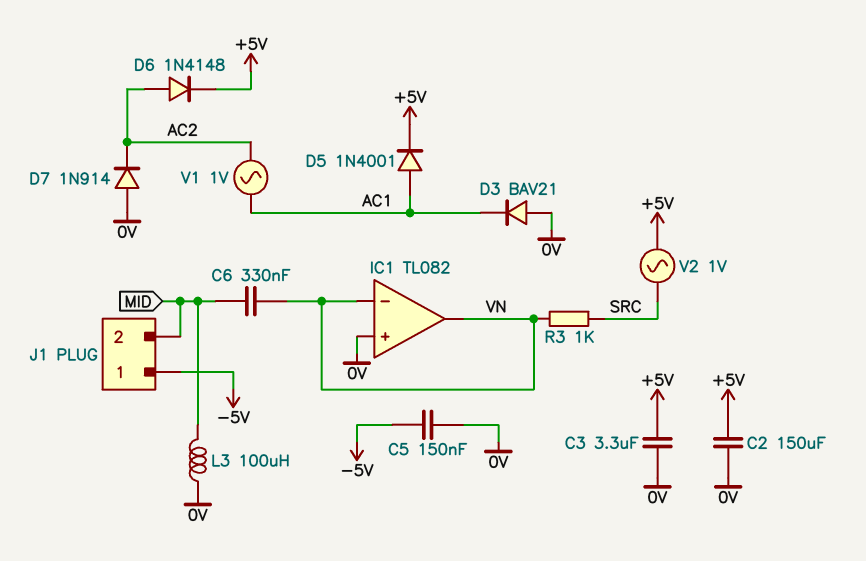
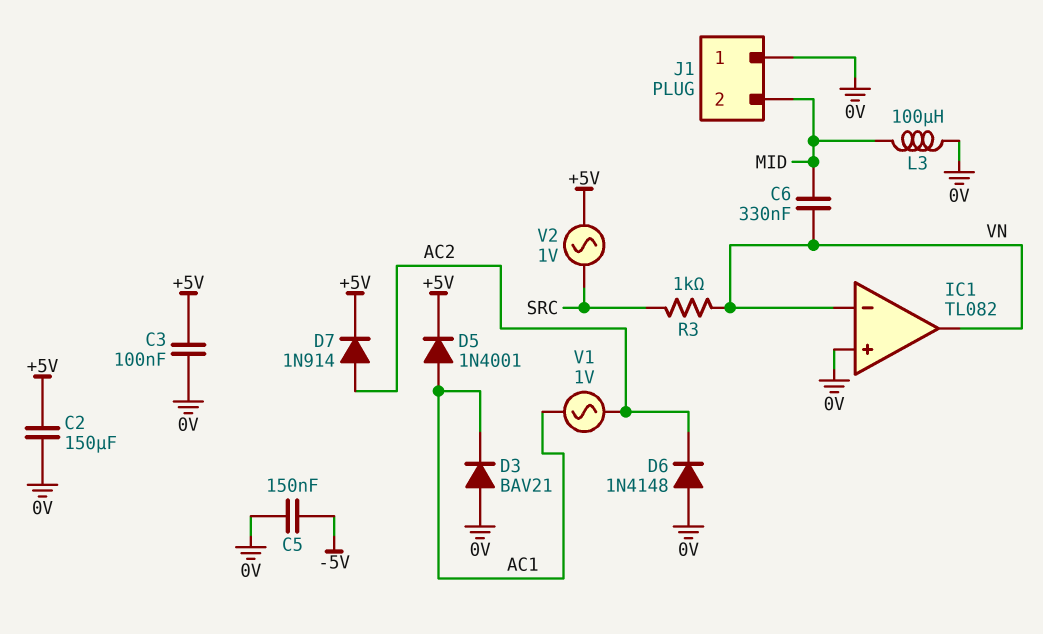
C3: 3.3uF (+5V, 0V) -> 100nF (+5V, 0V)
D6: diode 1N4148 (A AC2, K +5V) -> diode 1N4148 (A 0V, K AC2)
D7: diode 1N914 (A 0V, K AC2) -> diode 1N914 (A AC2, K +5V)
J1 pin 1: -5V -> 0V

